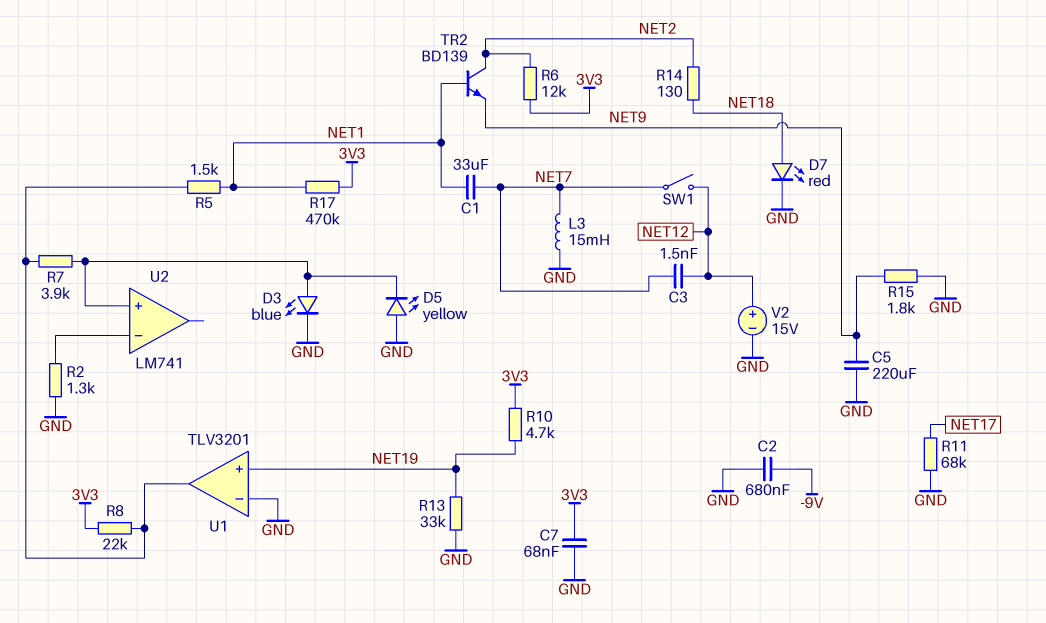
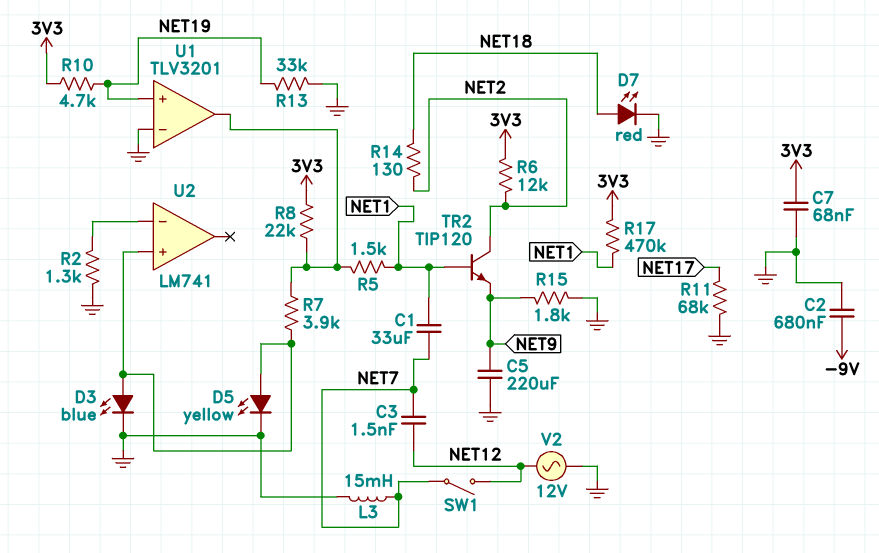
D5: LED yellow (A GND, K U2/in+) -> LED yellow (A U2/in+, K GND)
TR2: NPN BD139 (B NET1, C NET2, E NET9) -> NPN TIP120 (B NET1, C NET2, E NET9)
V2: 15V (plus NET12, minus GND) -> AC 12V (GND, NET12)

